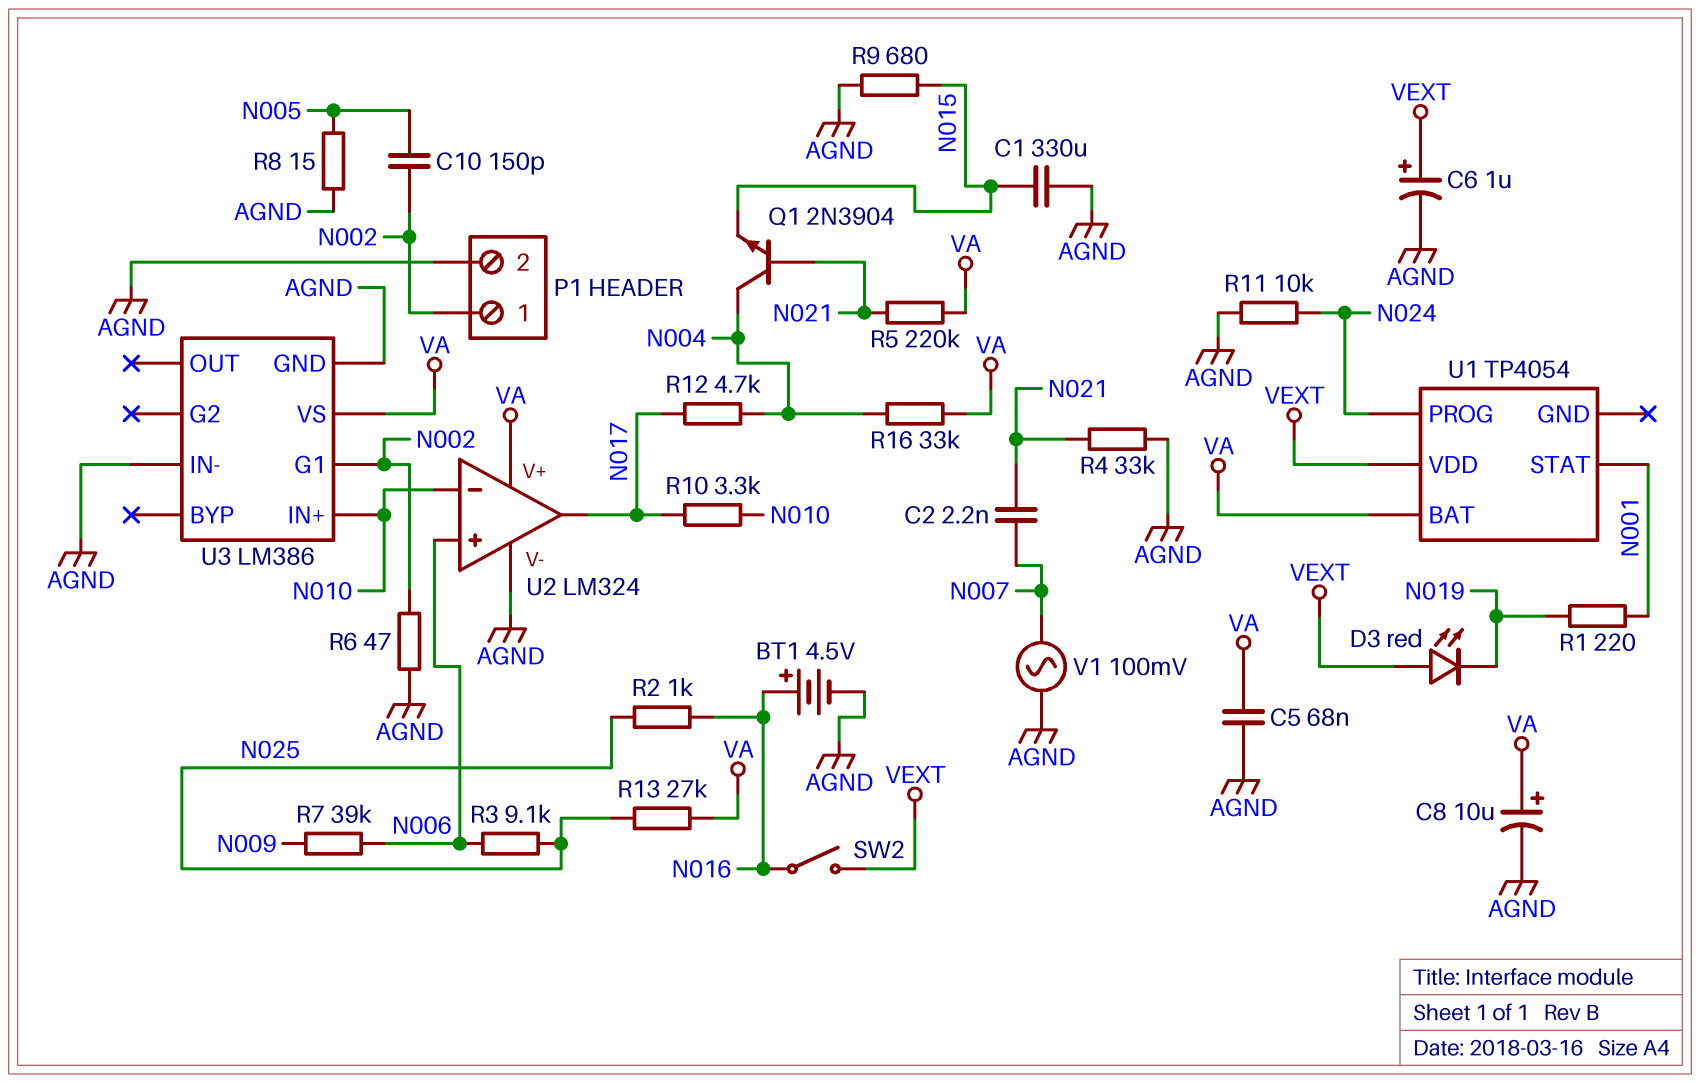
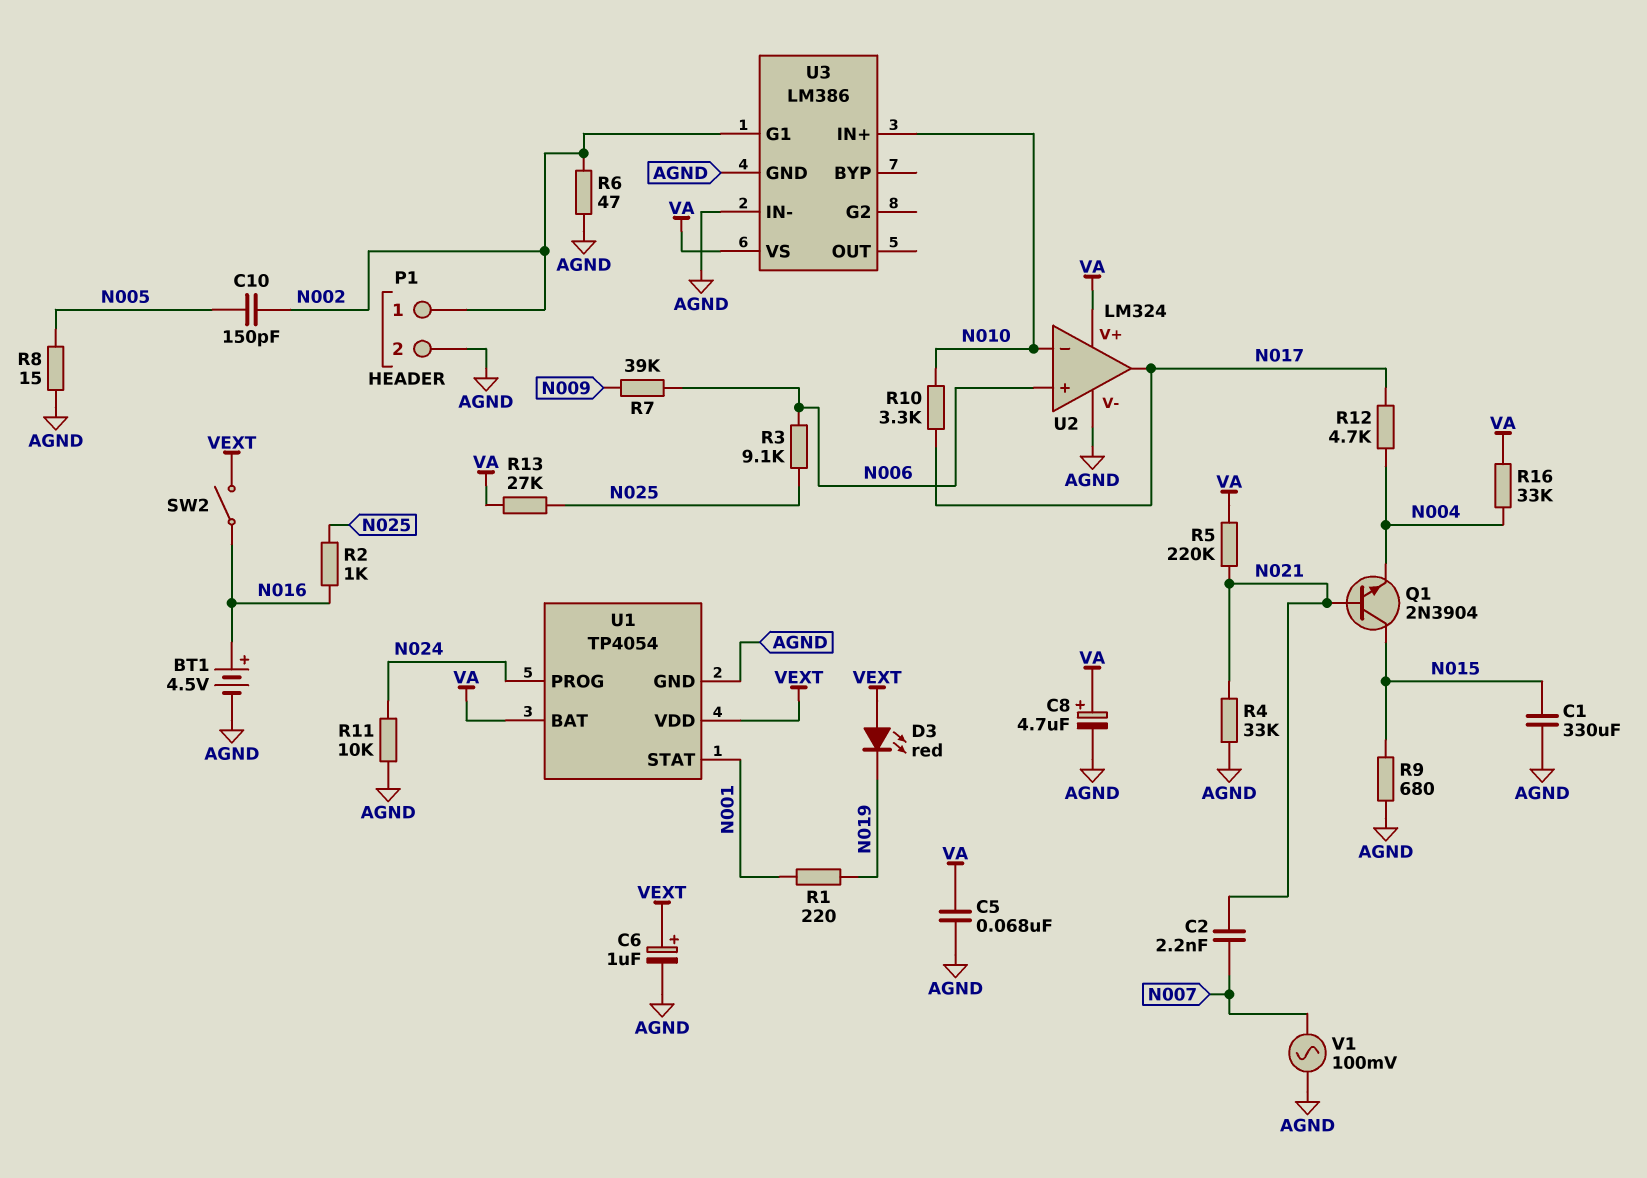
C8: 10uF (plus VA, minus AGND) -> 4.7uF (plus VA, minus AGND)
Q1: NPN 2N3904 (B N021, C N004, E N015) -> NPN 2N3904 (B N021, C N015, E N004)
U1 pin GND: none -> AGND

